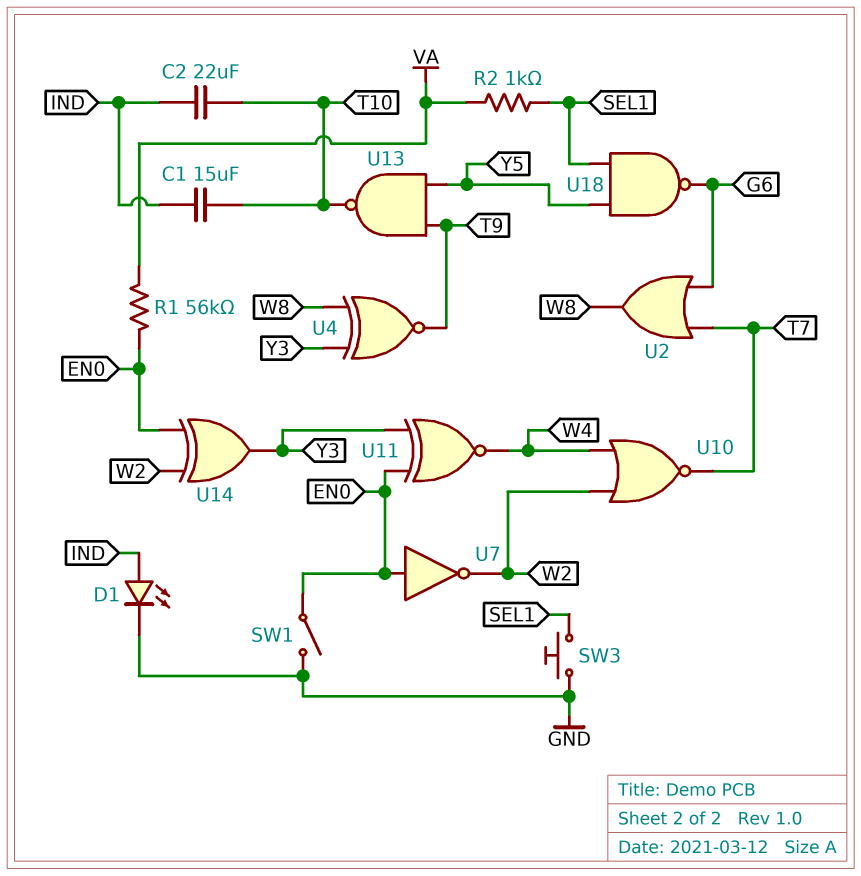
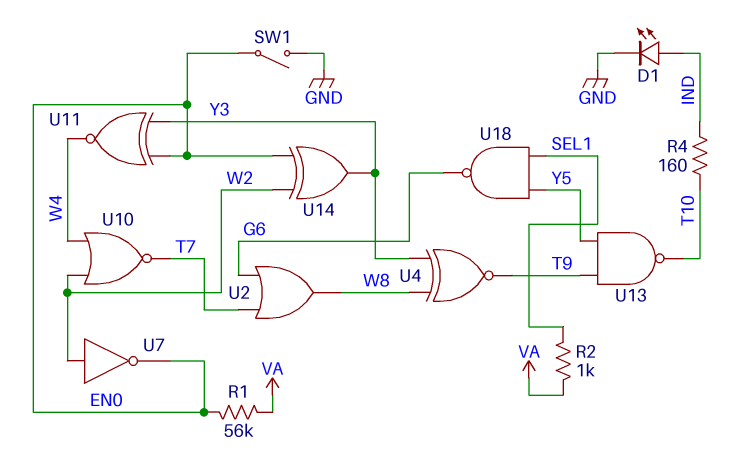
C1: 15uF (IND, T10) -> none
C2: 22uF (IND, T10) -> none
R4: none -> 160 (IND, T10)
SW3: button (GND, SEL1) -> none
U7: NOT (in EN0, out W2) -> NOT (in W2, out EN0)

